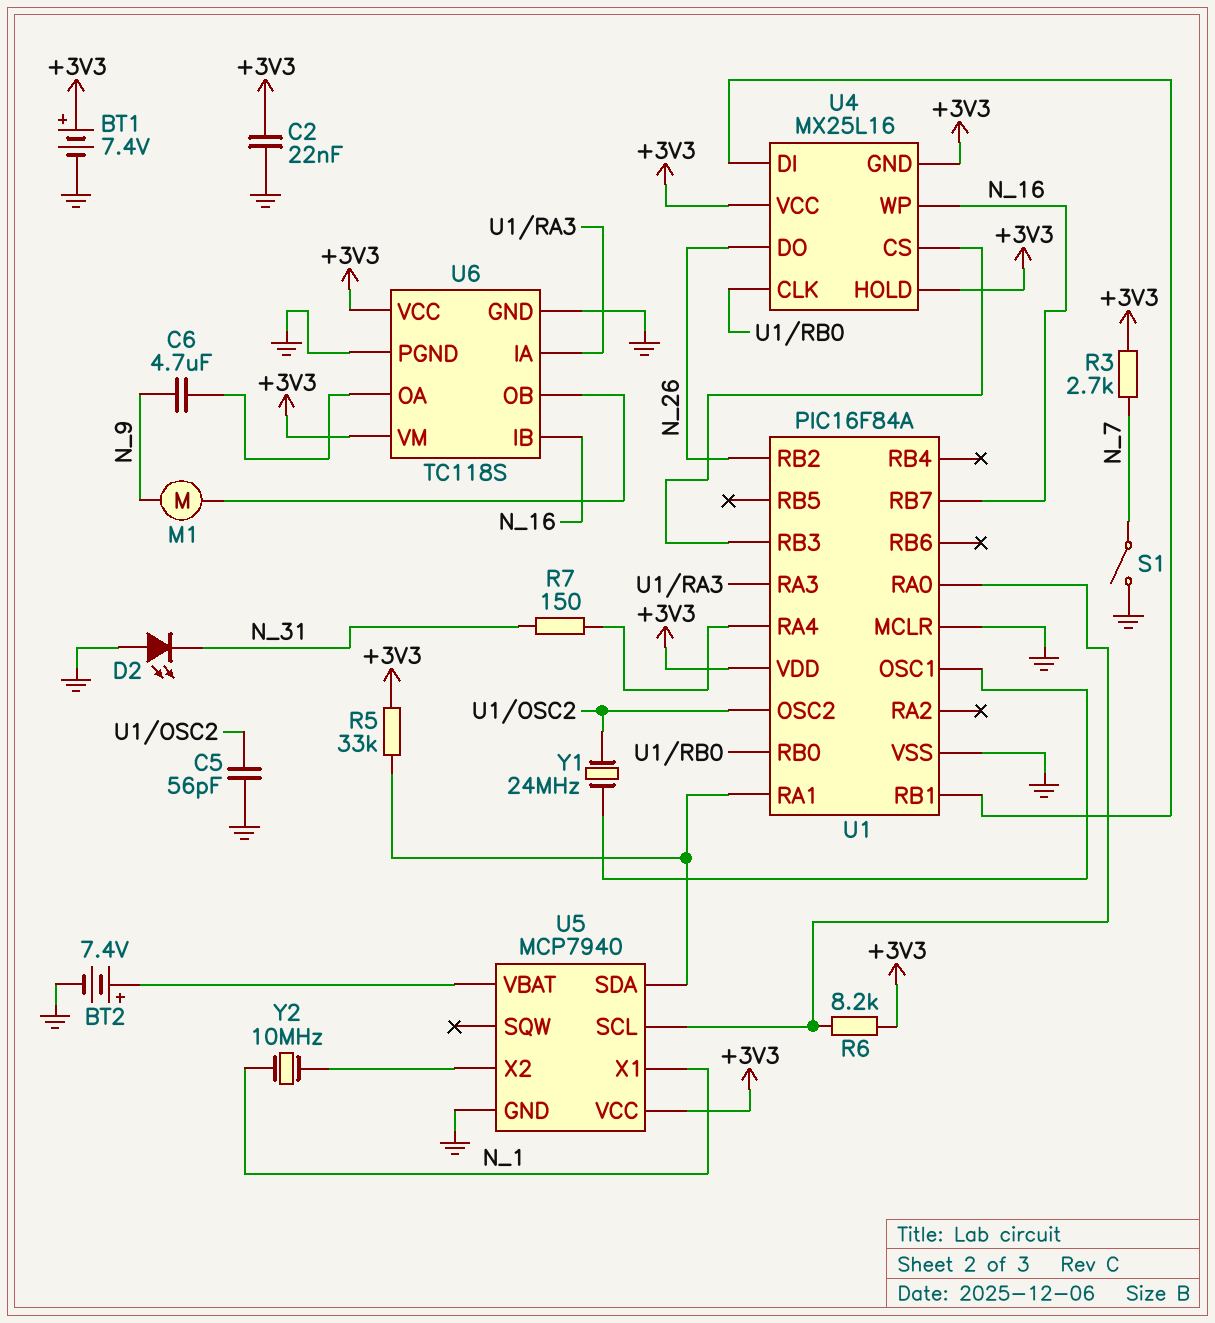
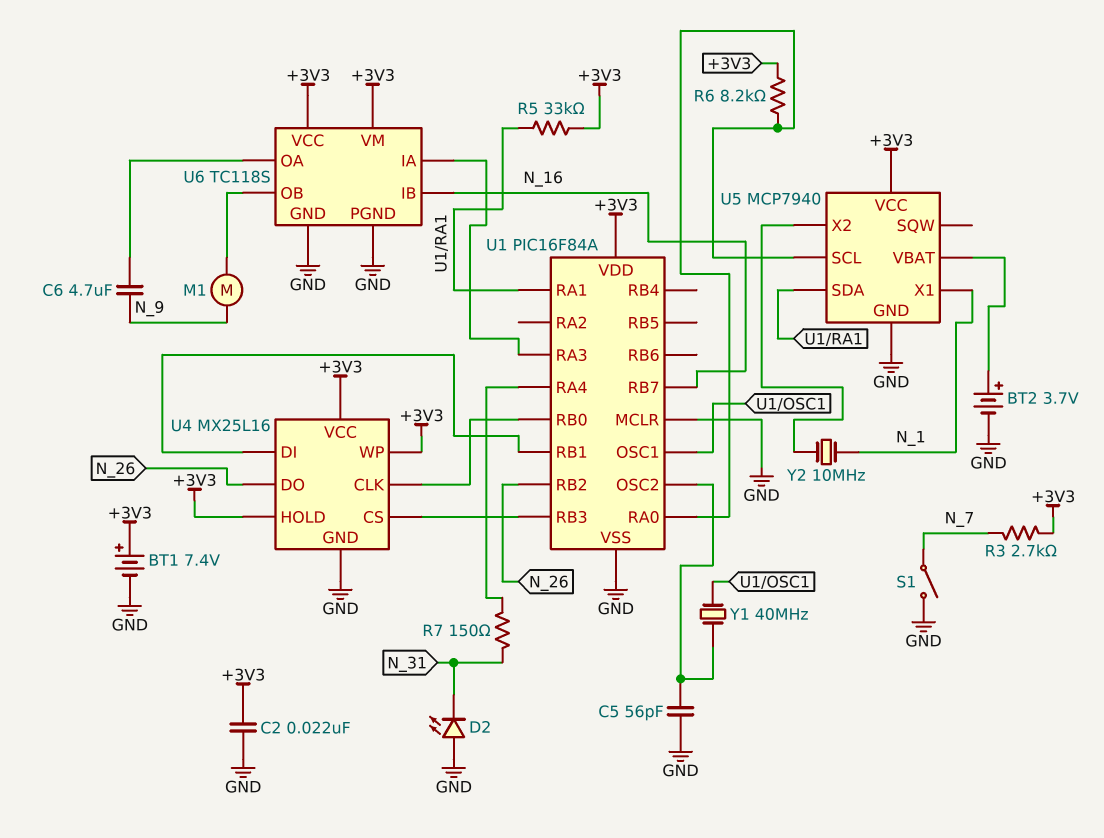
BT2: 7.4V (plus U5/VBAT, minus GND) -> 3.7V (plus U5/VBAT, minus GND)
U4 pin GND: +3V3 -> GND
U4 pin WP: N_16 -> +3V3
Y1: 24MHz (U1/OSC1, U1/OSC2) -> 40MHz (U1/OSC1, U1/OSC2)

